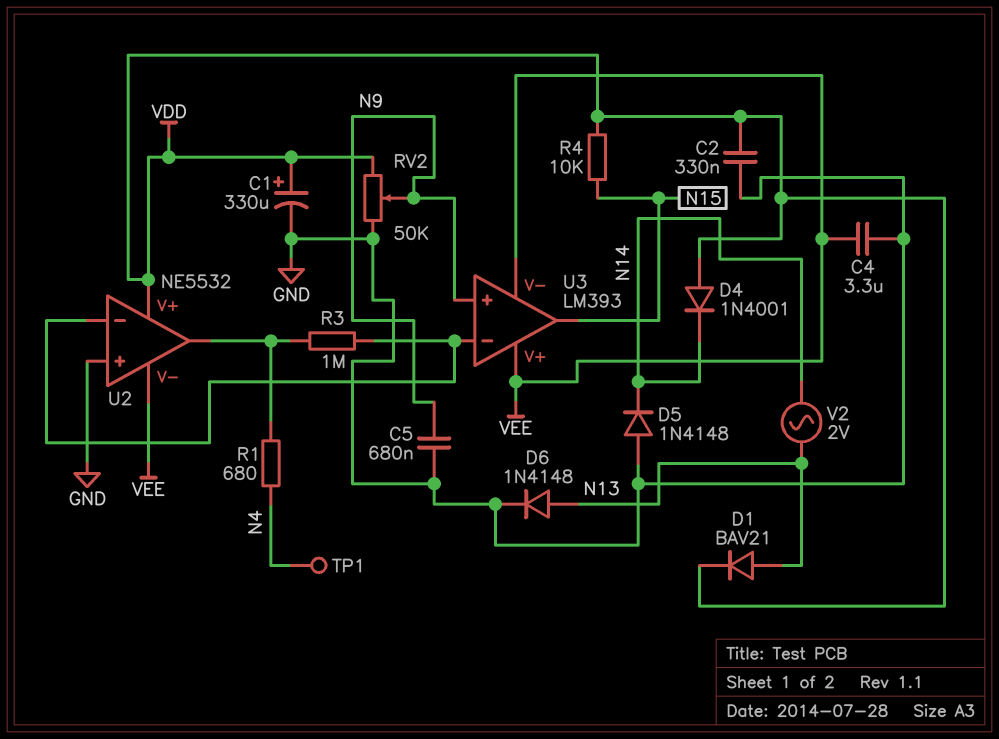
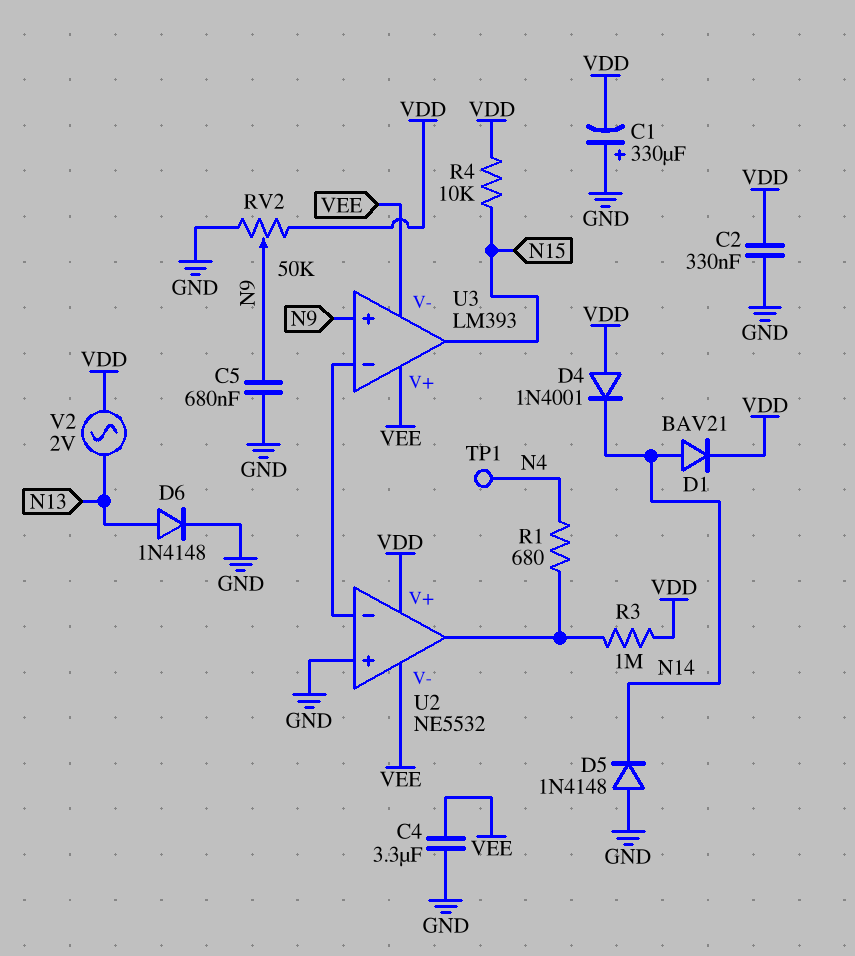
C1: 330uF (plus VDD, minus GND) -> 330uF (plus GND, minus VDD)
D1: diode BAV21 (A N13, K VDD) -> diode BAV21 (A N14, K VDD)
R3: 1M (U2/in-, U2/out) -> 1M (U2/out, VDD)
V2: AC 2V (N13, N14) -> AC 2V (N13, VDD)

